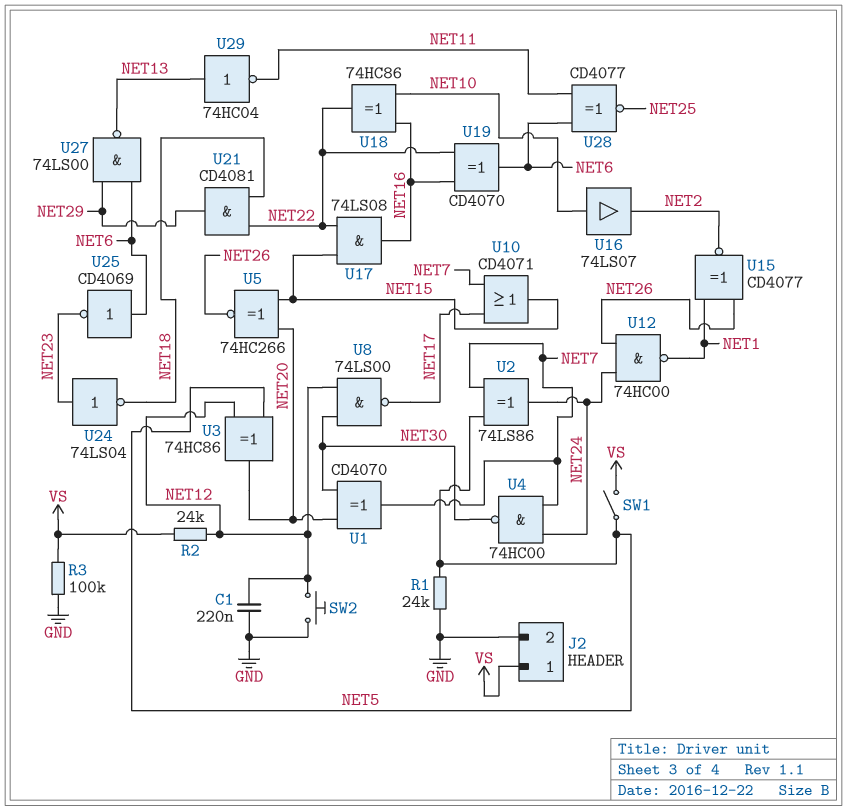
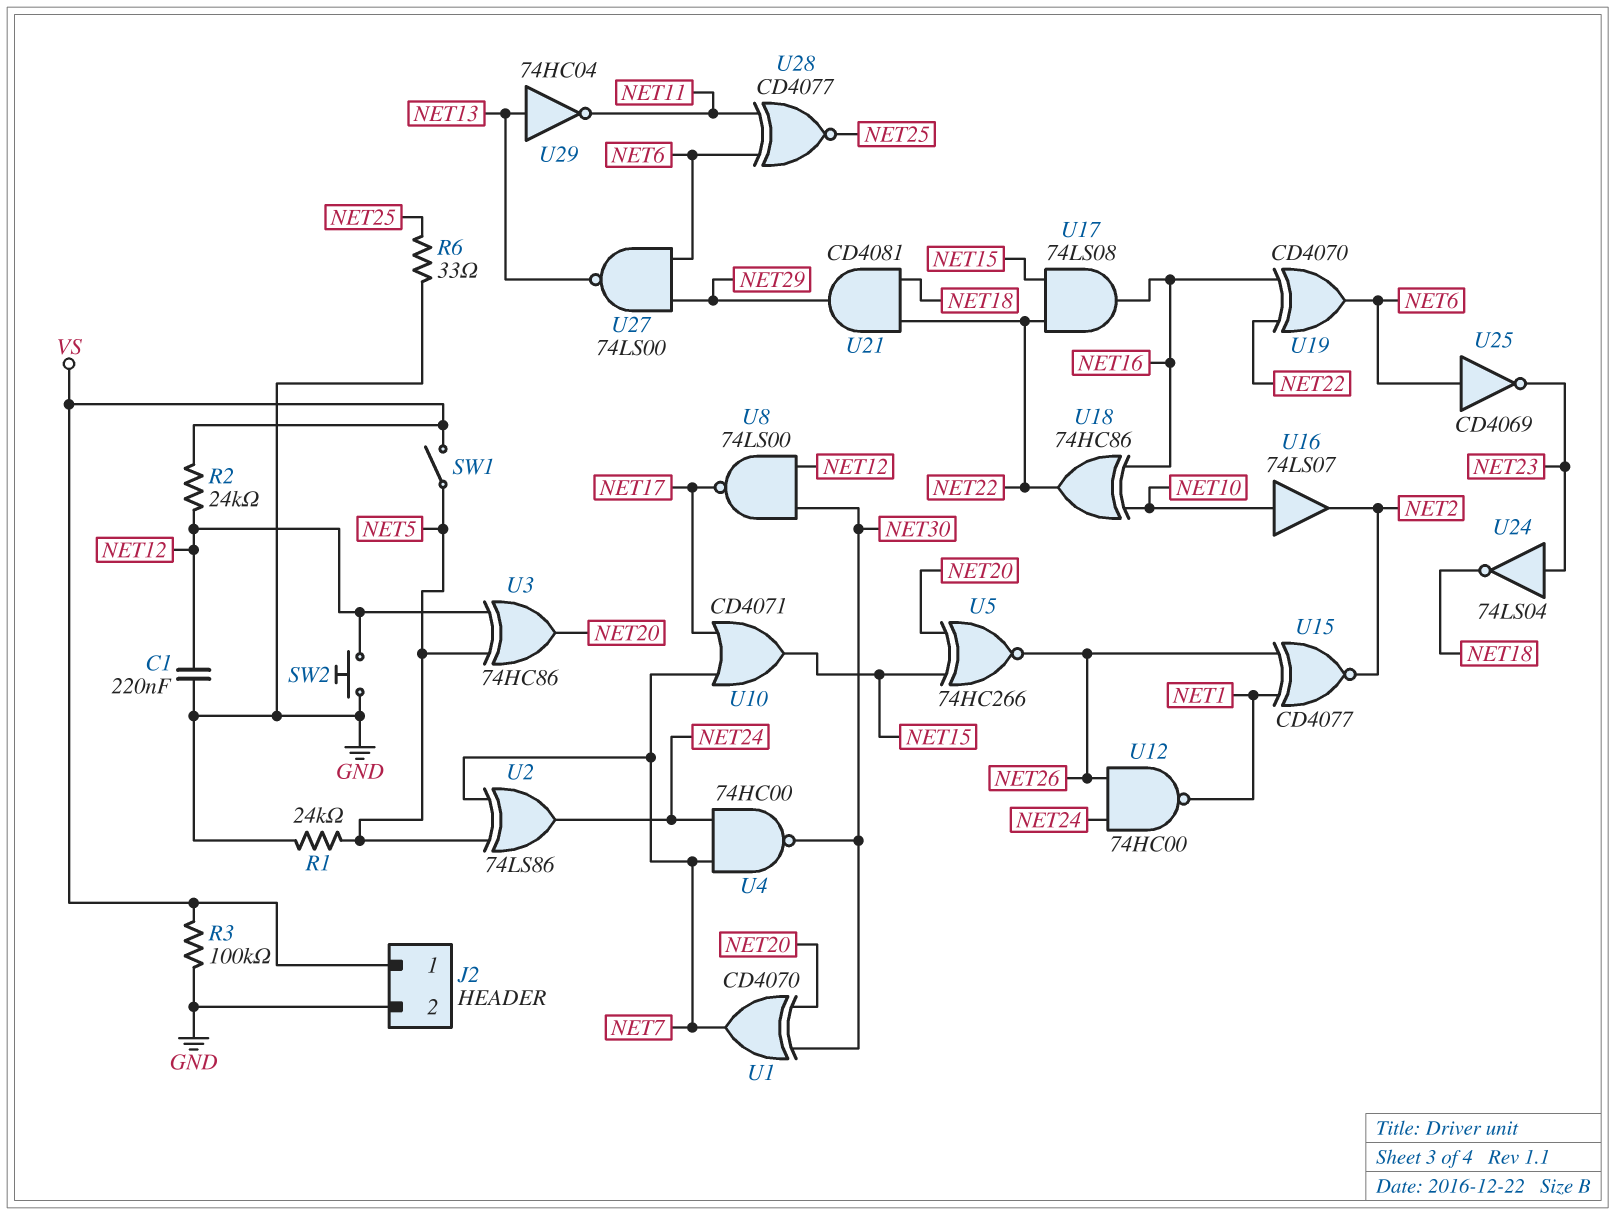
R6: none -> 33 (GND, NET25)

